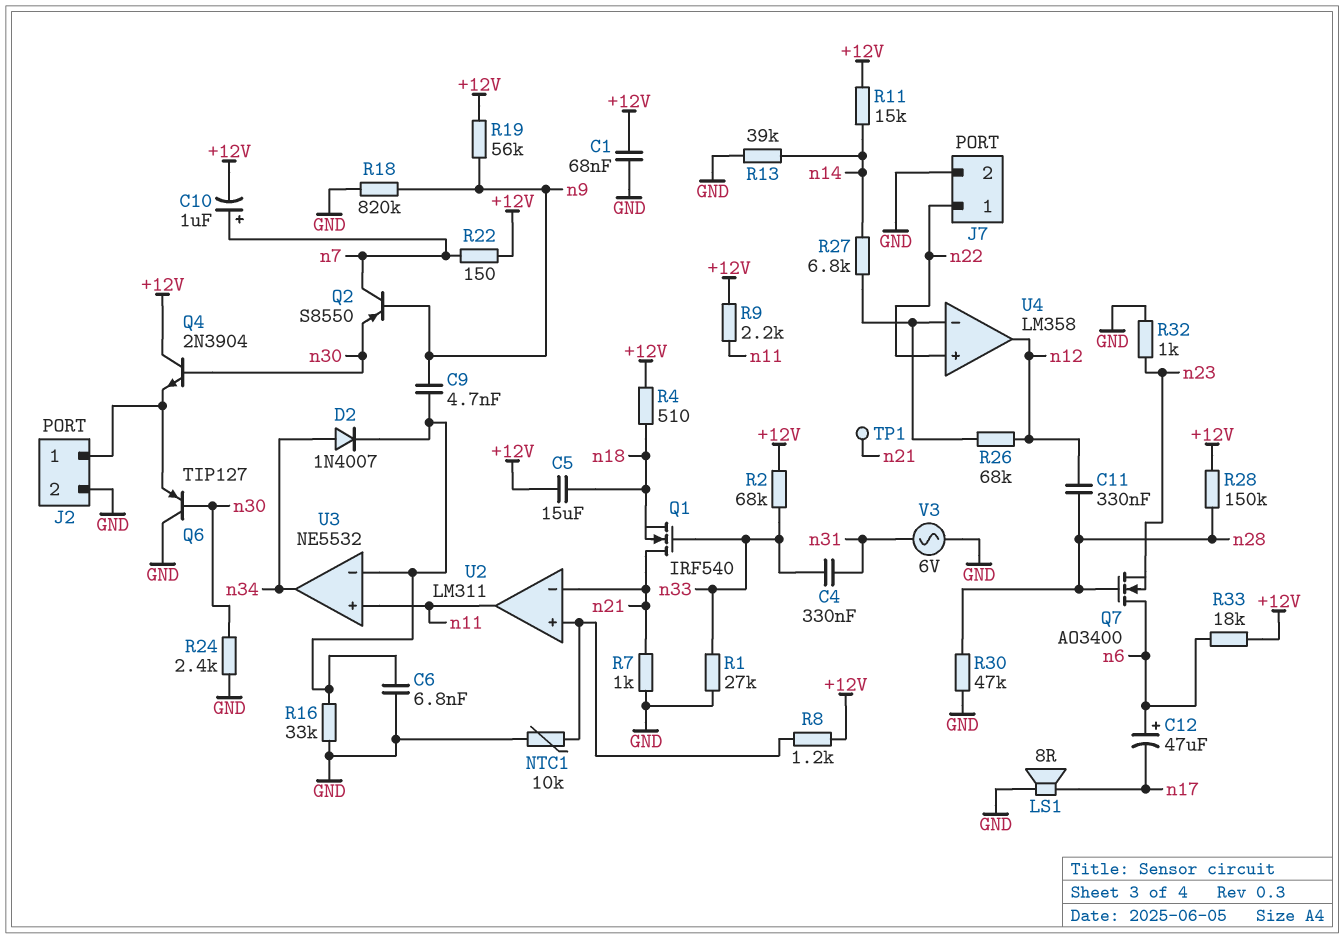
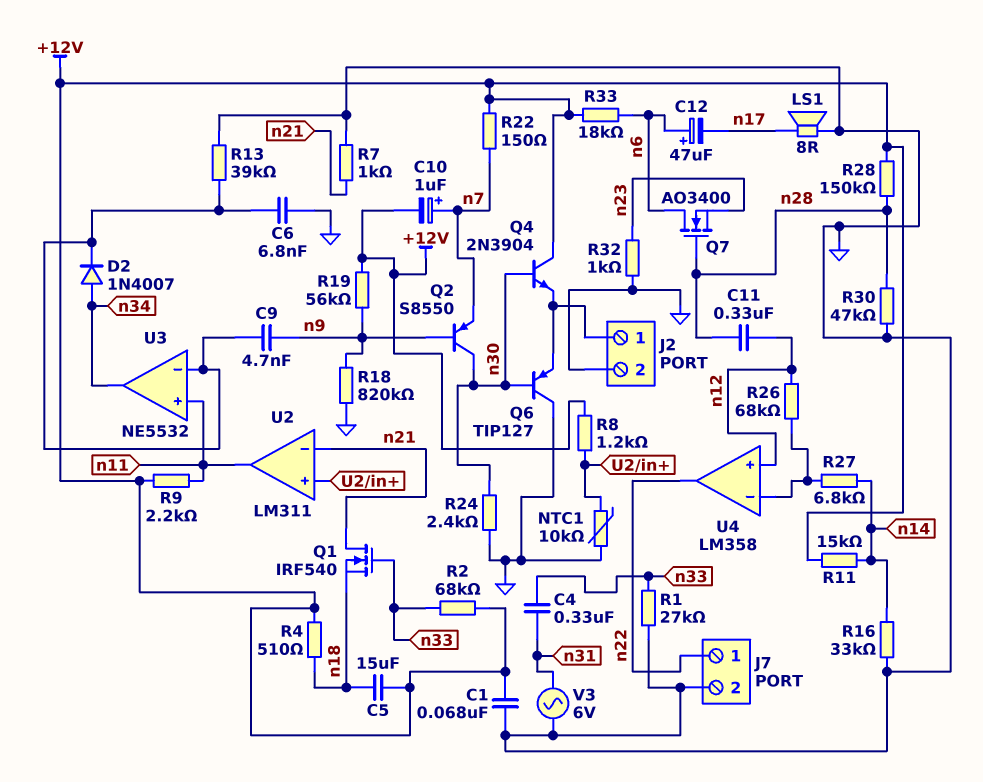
Q2: PNP S8550 (B n9, C n7, E n30) -> PNP S8550 (B n9, C n30, E n7)
R13: 39k (GND, n14) -> 39k (GND, U3/in-)
R16: 33k (GND, U3/in-) -> 33k (GND, n14)
TP1: test point (n21) -> none
U4 pin in+: n22 -> n12
U4 pin out: n12 -> n22

